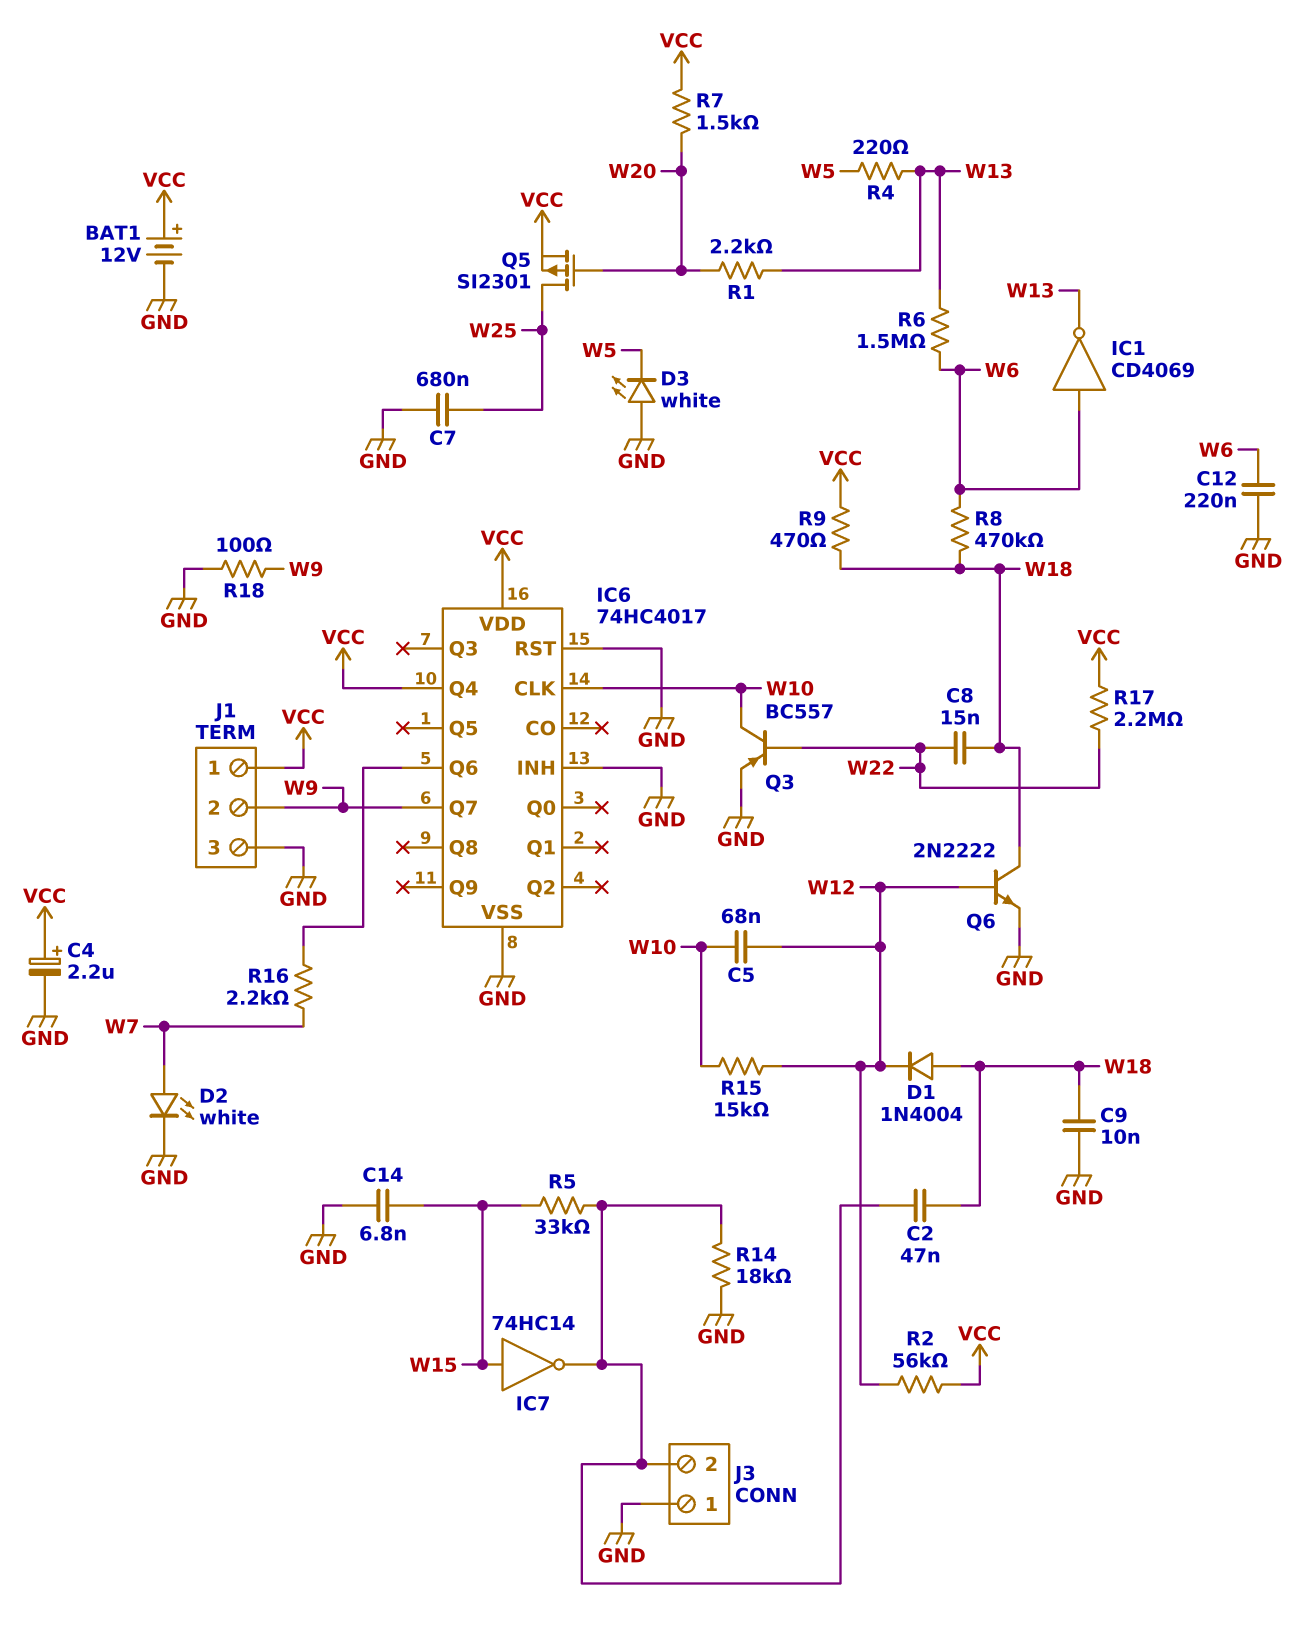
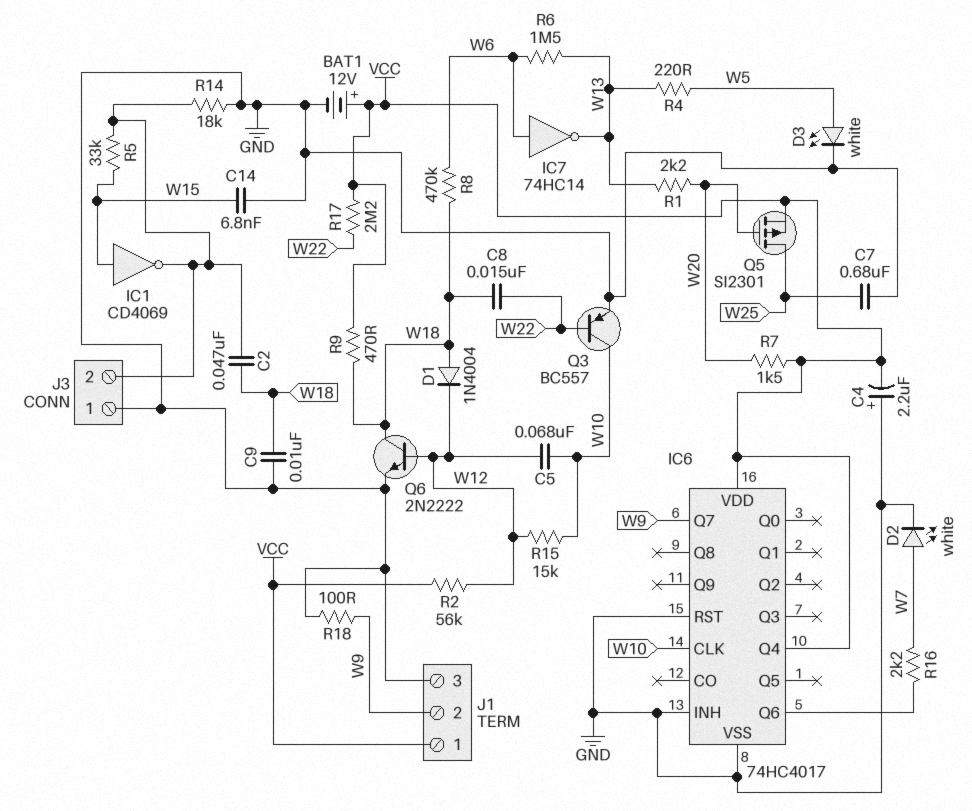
C4: 2.2uF (plus VCC, minus GND) -> 2.2uF (plus GND, minus VCC)
C12: 220nF (GND, W6) -> none
D3: LED white (A GND, K W5) -> LED white (A W5, K GND)
IC1: NOT CD4069 (in W6, out W13) -> NOT CD4069 (in W15, out J3/2)
IC7: NOT 74HC14 (in W15, out J3/2) -> NOT 74HC14 (in W6, out W13)

